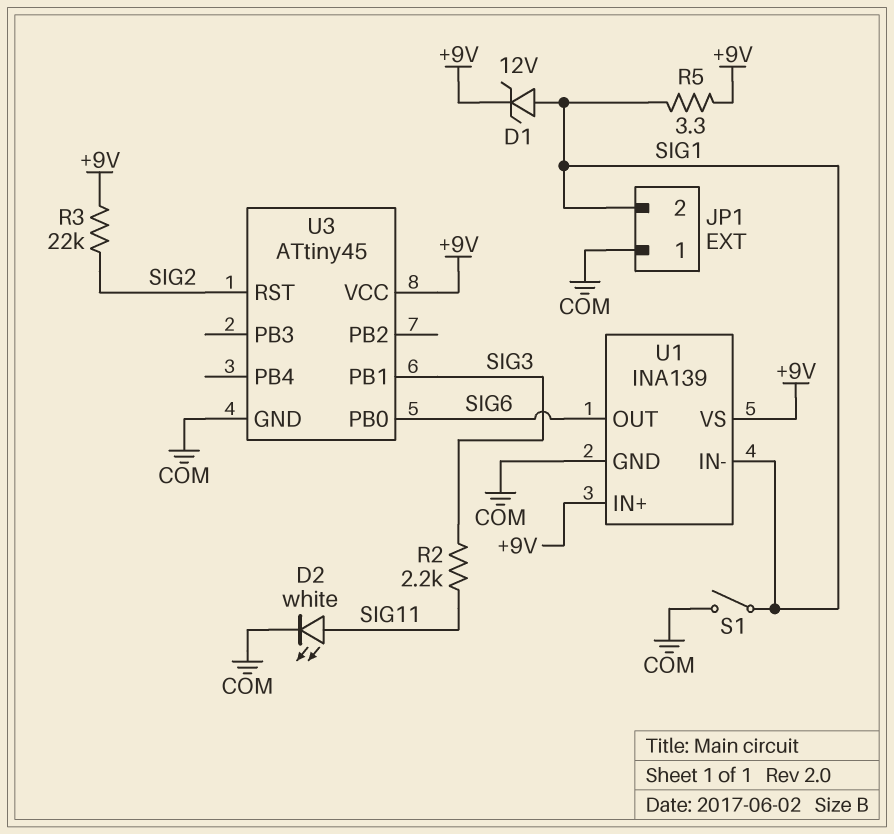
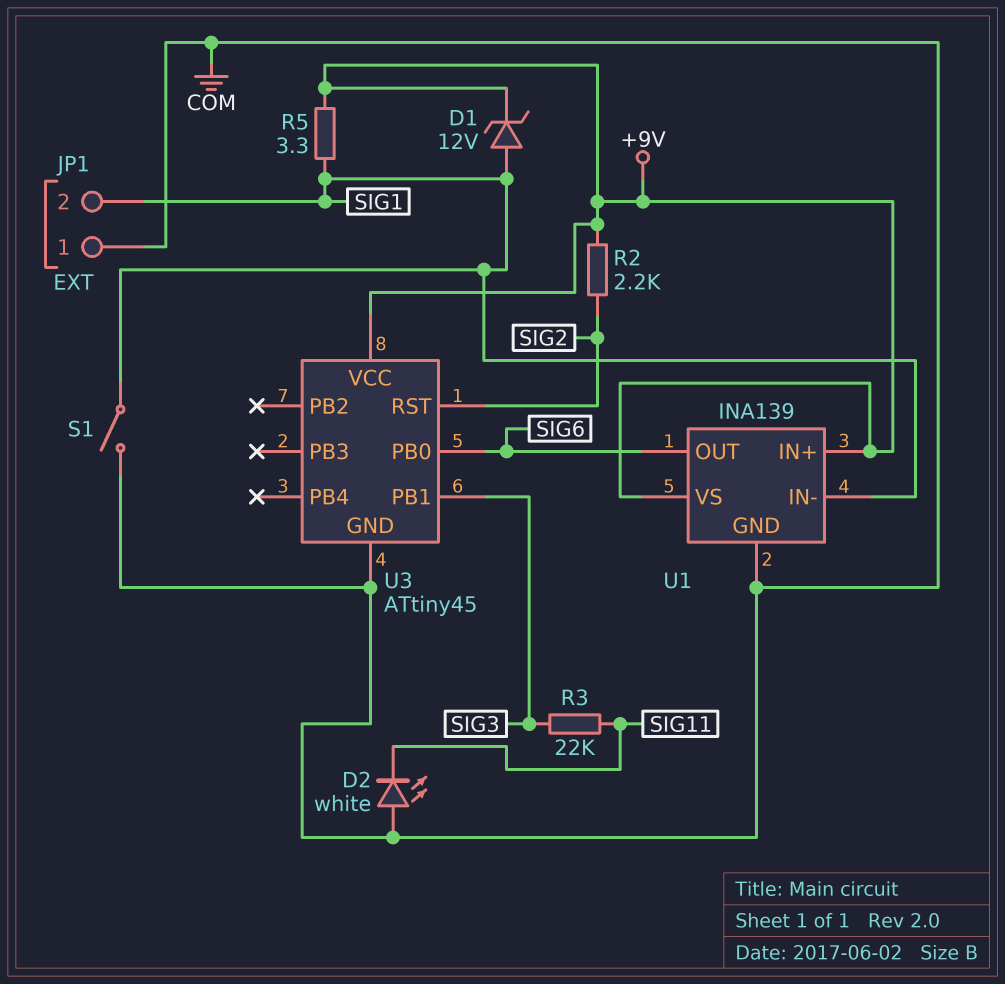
D2: LED white (A SIG11, K COM) -> LED white (A COM, K SIG11)
R2: 2.2k (SIG3, SIG11) -> 2.2k (+9V, SIG2)
R3: 22k (+9V, SIG2) -> 22k (SIG3, SIG11)

